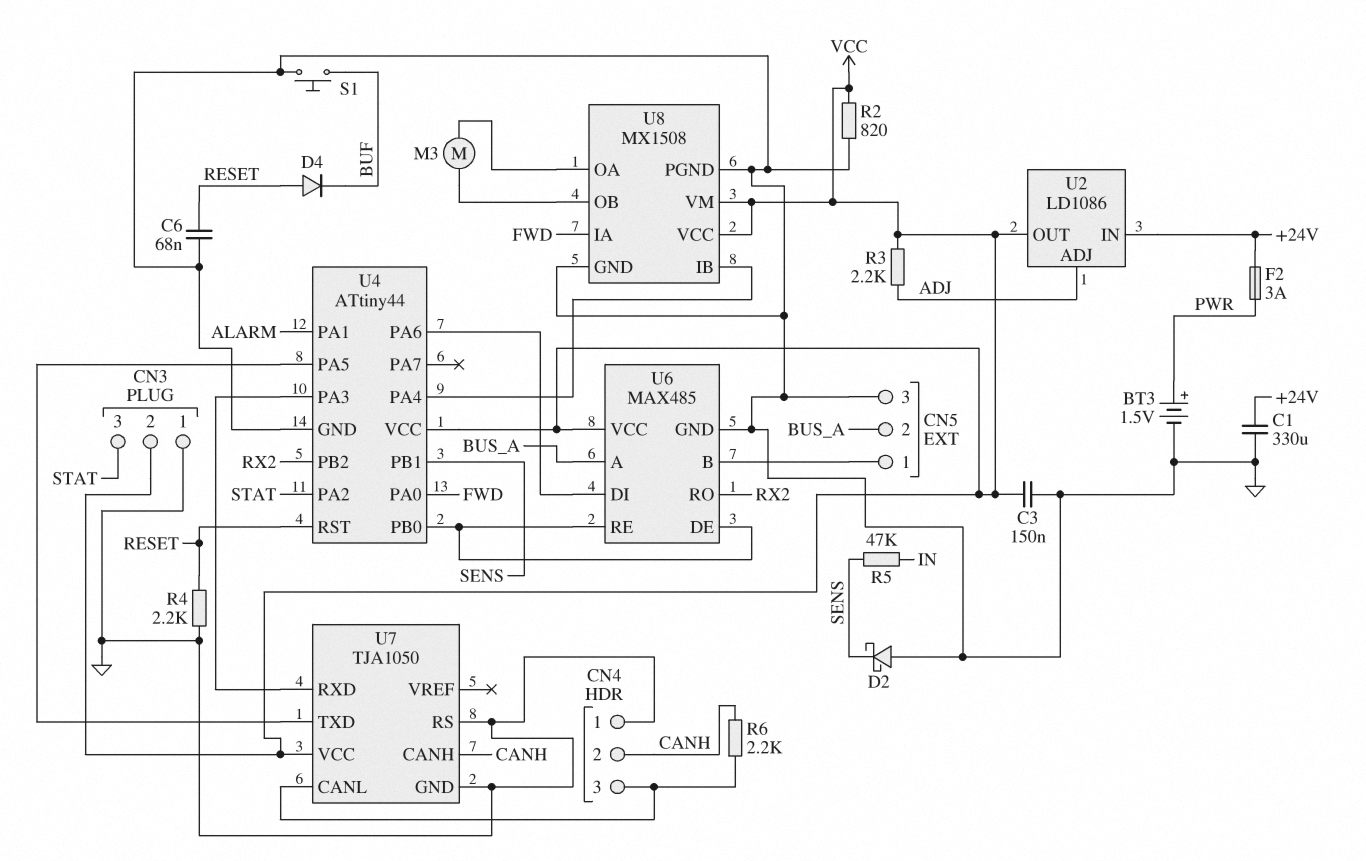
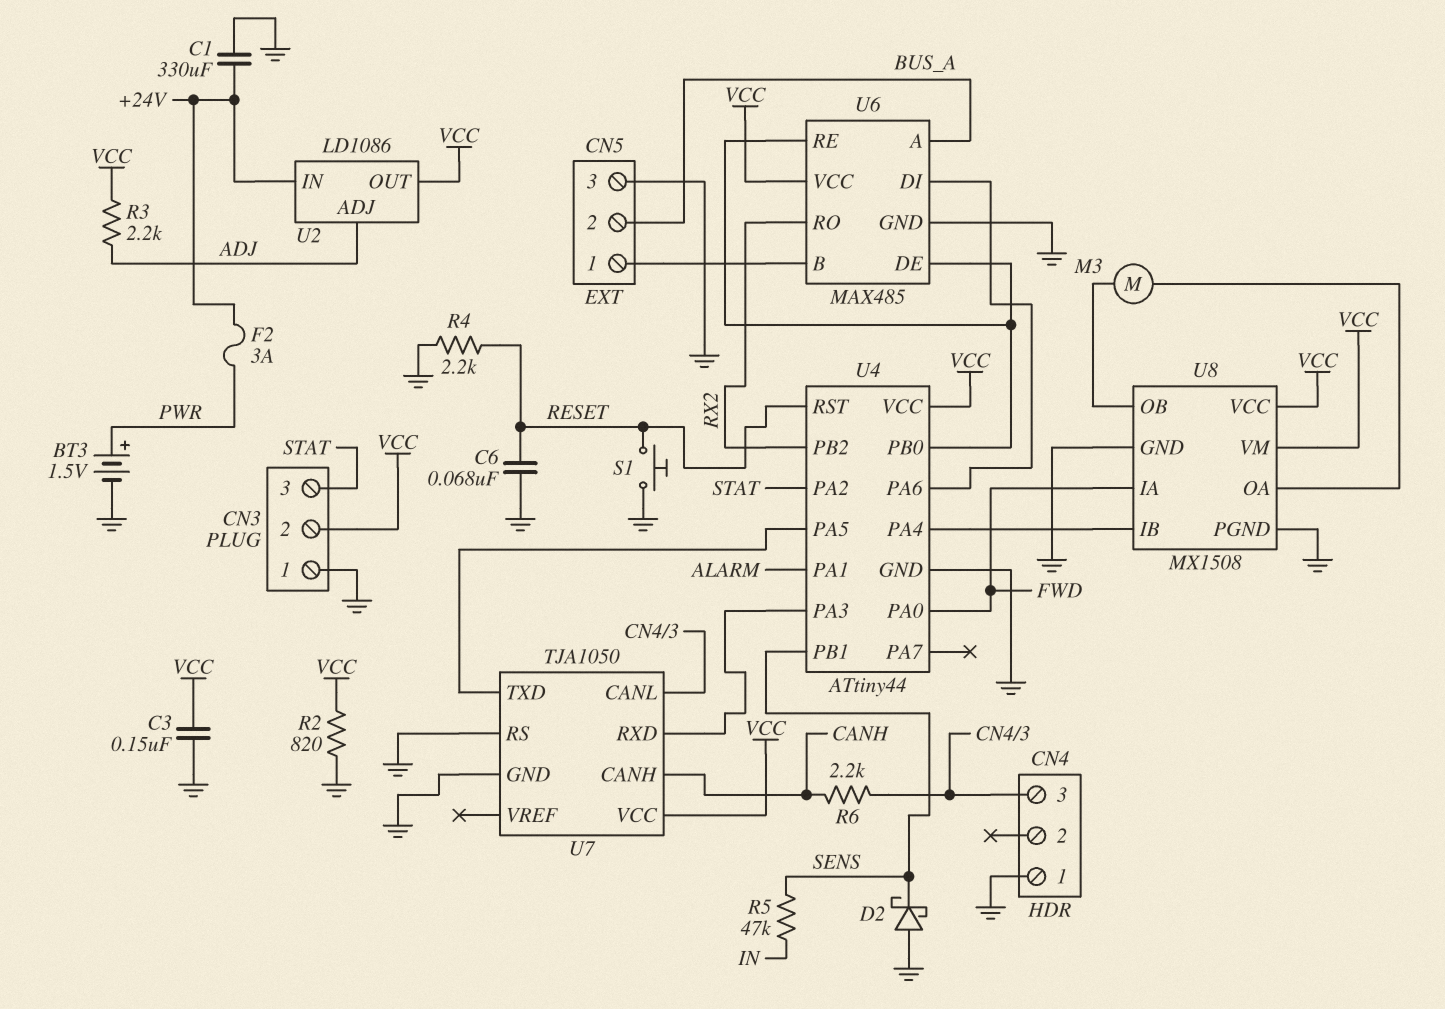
CN4 pin 2: CANH -> none
D4: diode (A RESET, K BUF) -> none
S1: button (BUF, GND) -> button (GND, RESET)

